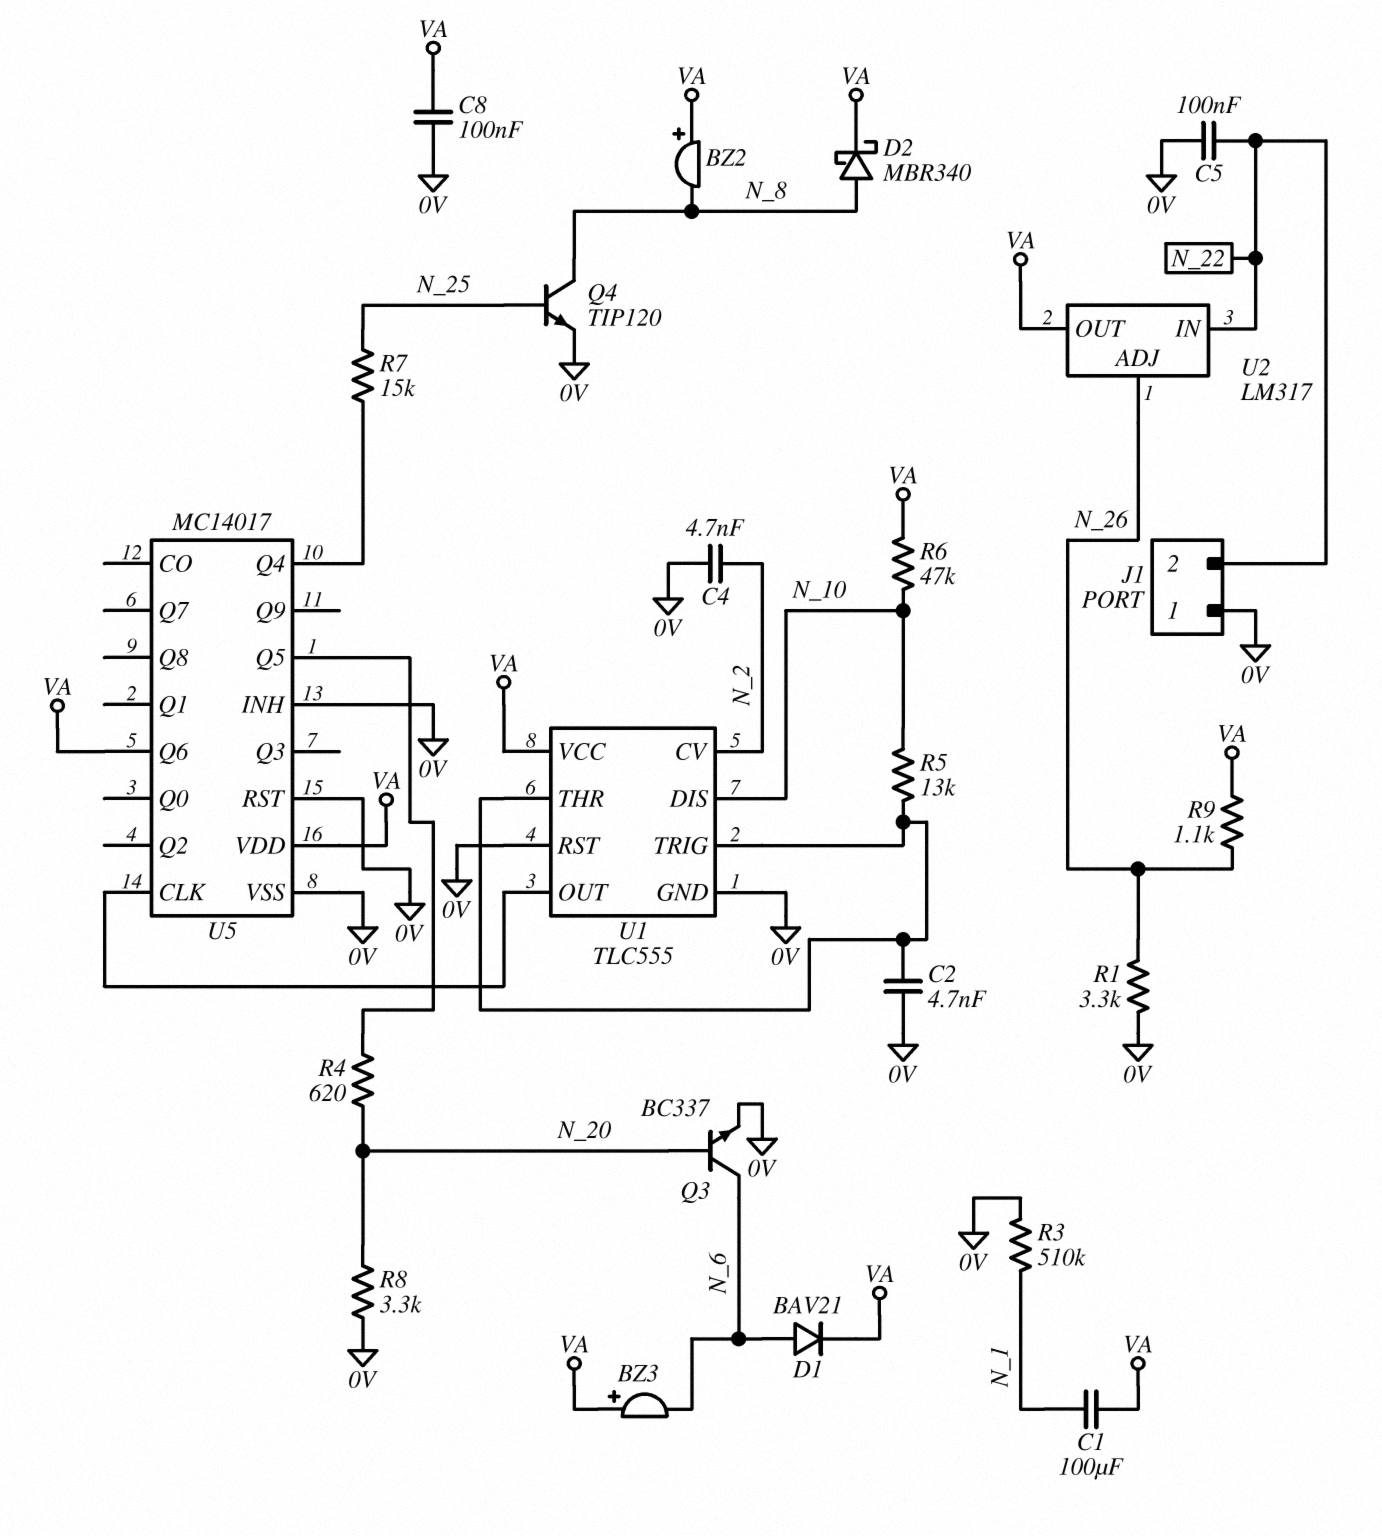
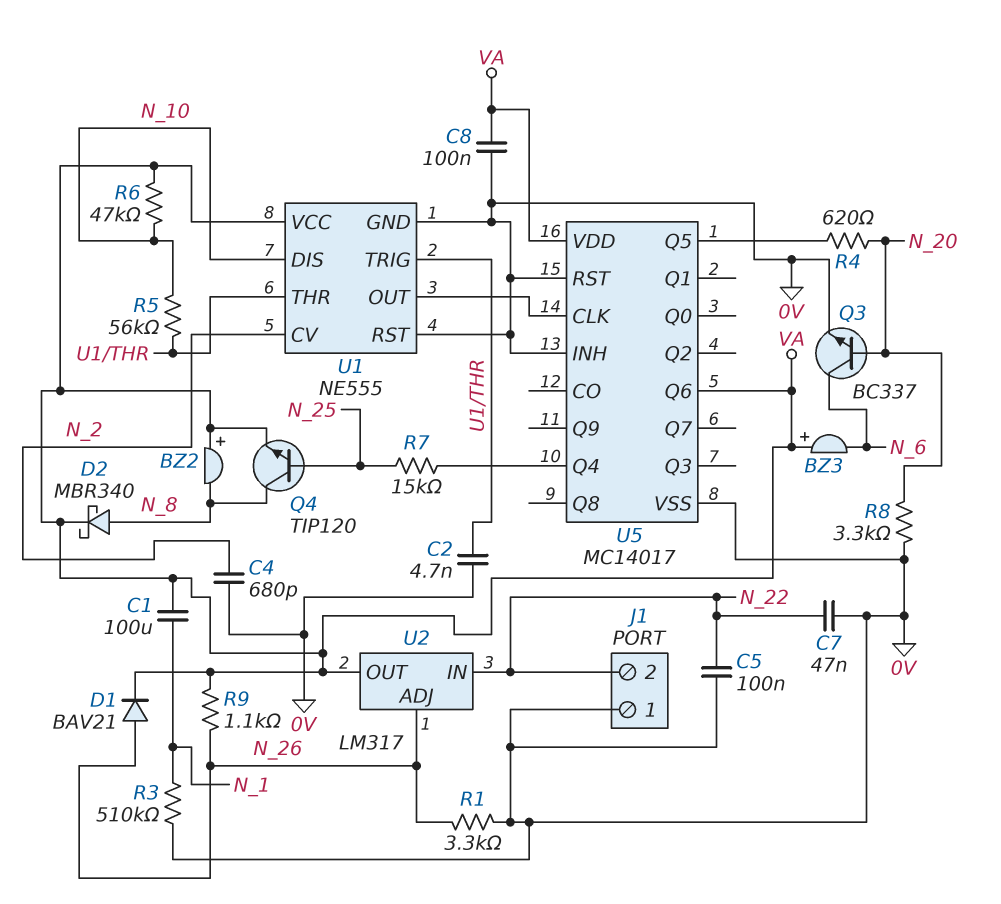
C4: 4.7nF (0V, N_2) -> 680pF (0V, N_2)
C7: none -> 47nF (0V, N_22)
D1: diode BAV21 (A N_6, K VA) -> diode BAV21 (A N_26, K VA)
Q4: NPN TIP120 (B N_25, C N_8, E 0V) -> NPN TIP120 (B N_25, C N_8, E VA)
R5: 13k (N_10, U1/THR) -> 56k (N_10, U1/THR)
U1: TLC555 -> NE555

